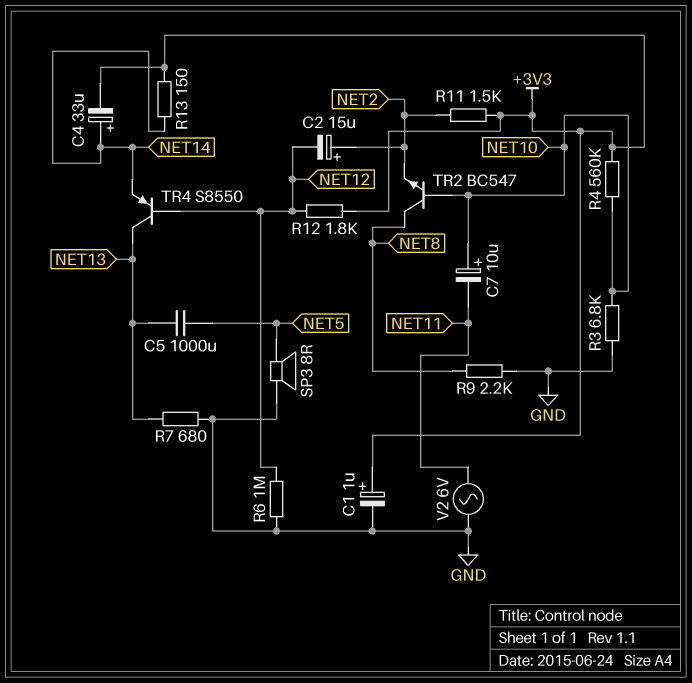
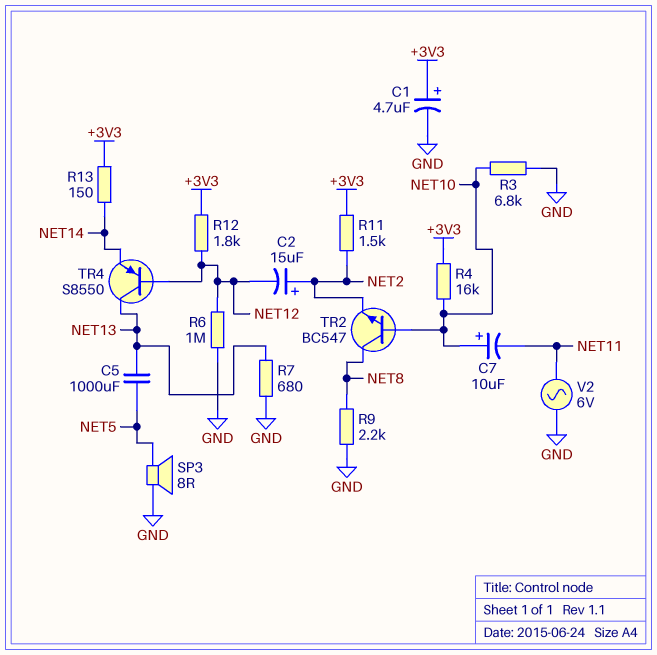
C1: 1uF (plus +3V3, minus GND) -> 4.7uF (plus +3V3, minus GND)
C4: 33uF (plus NET14, minus +3V3) -> none
R4: 560k (+3V3, NET10) -> 16k (+3V3, NET10)

